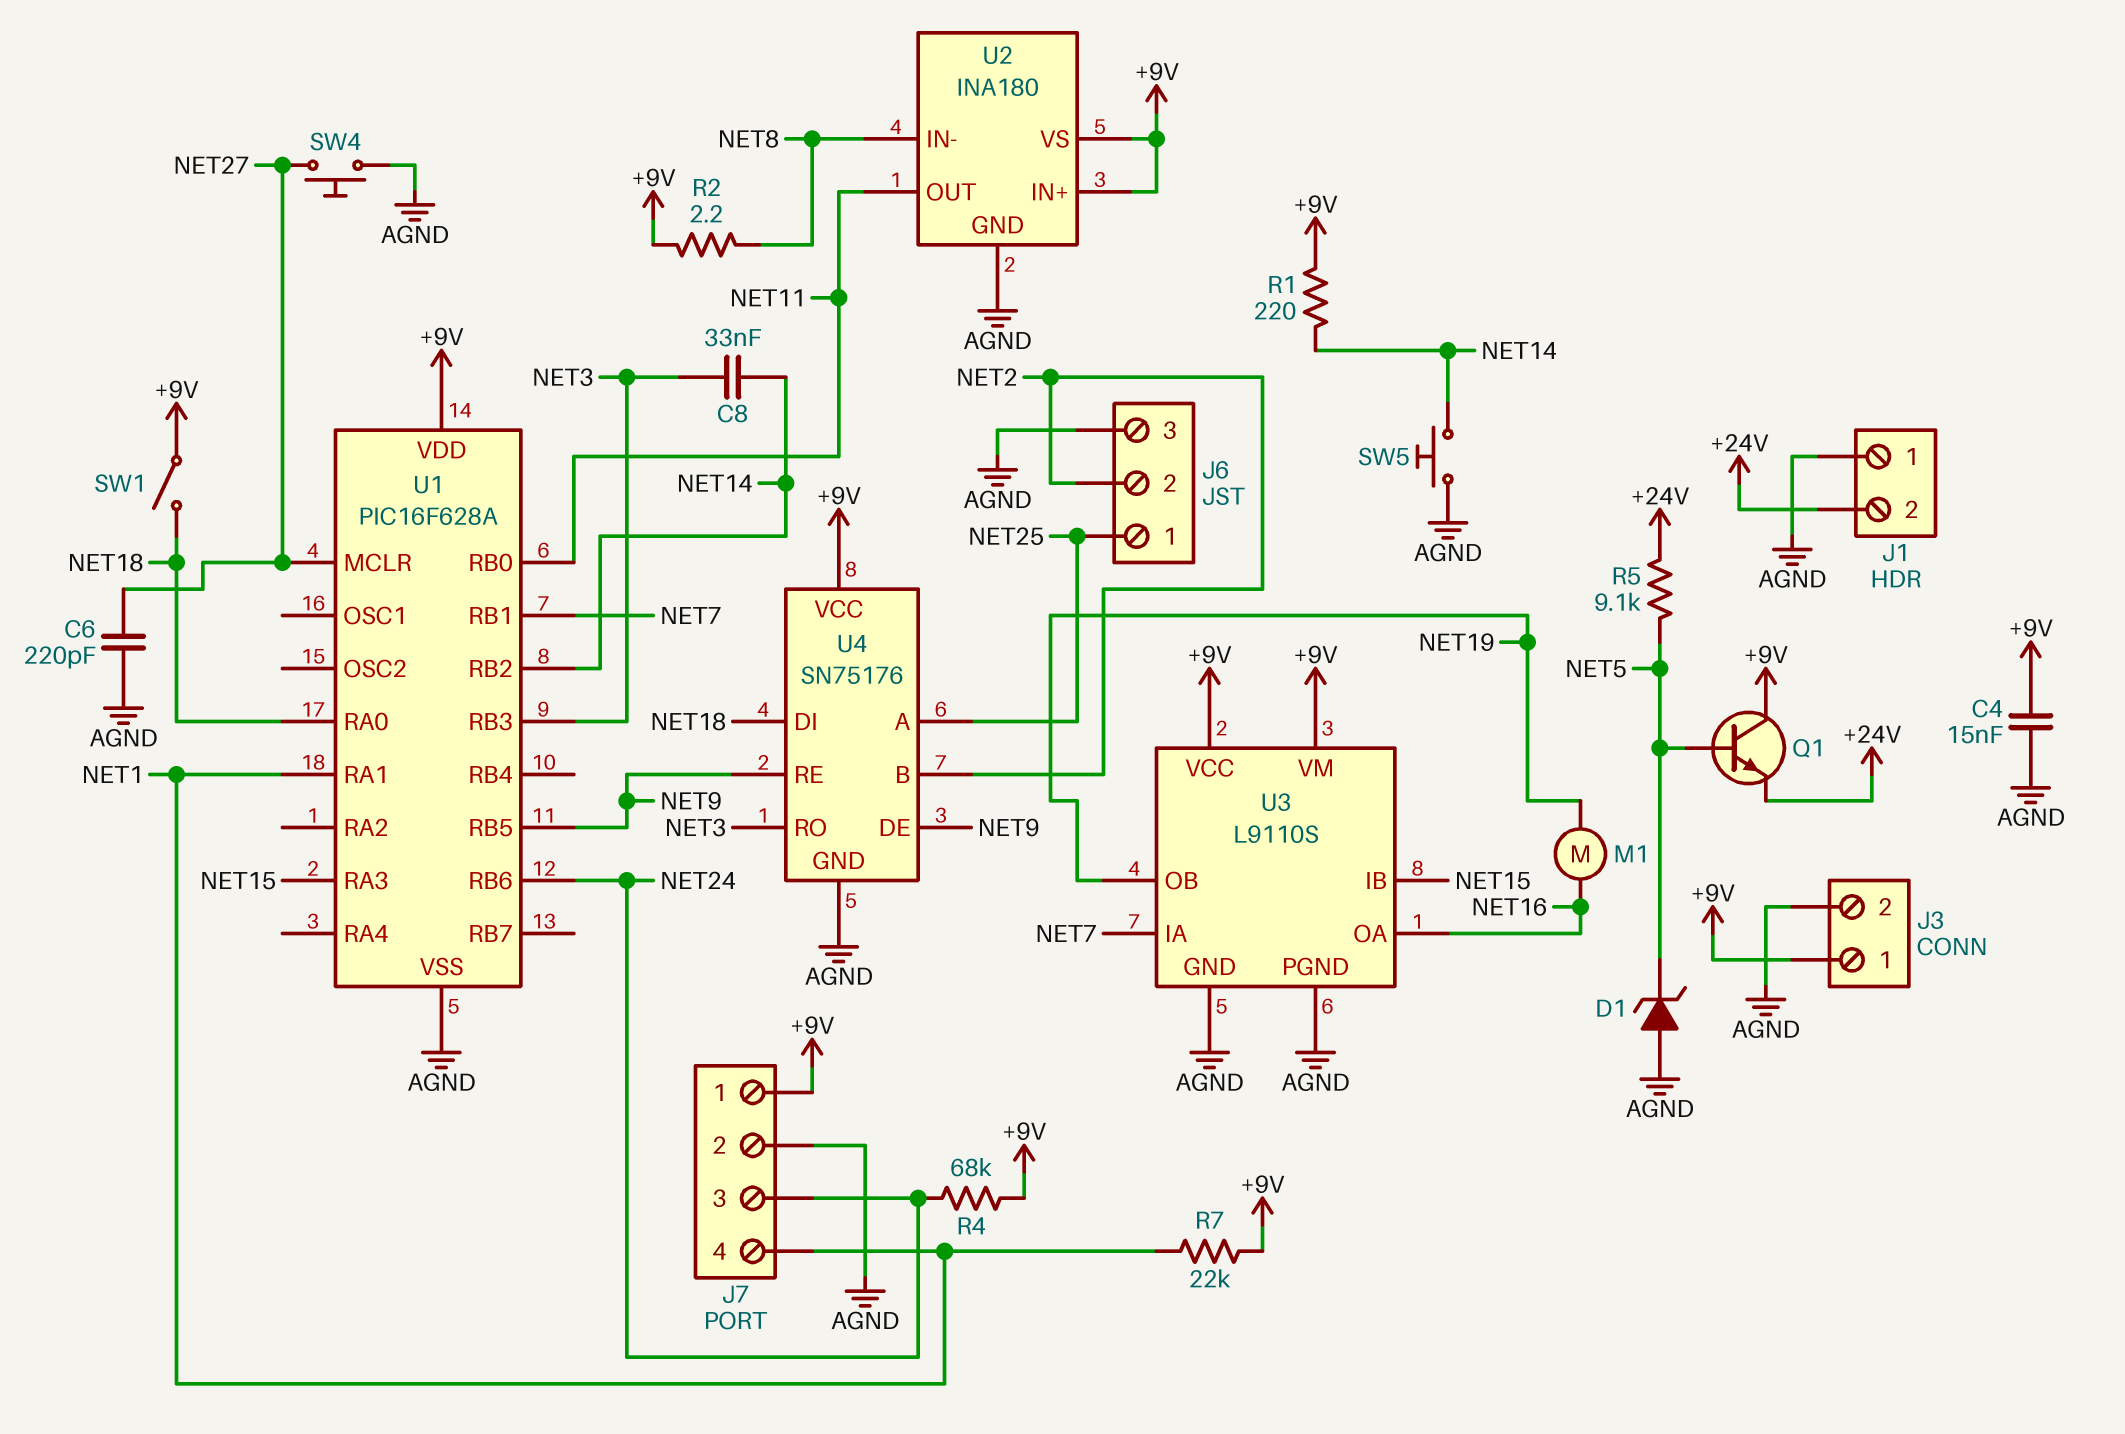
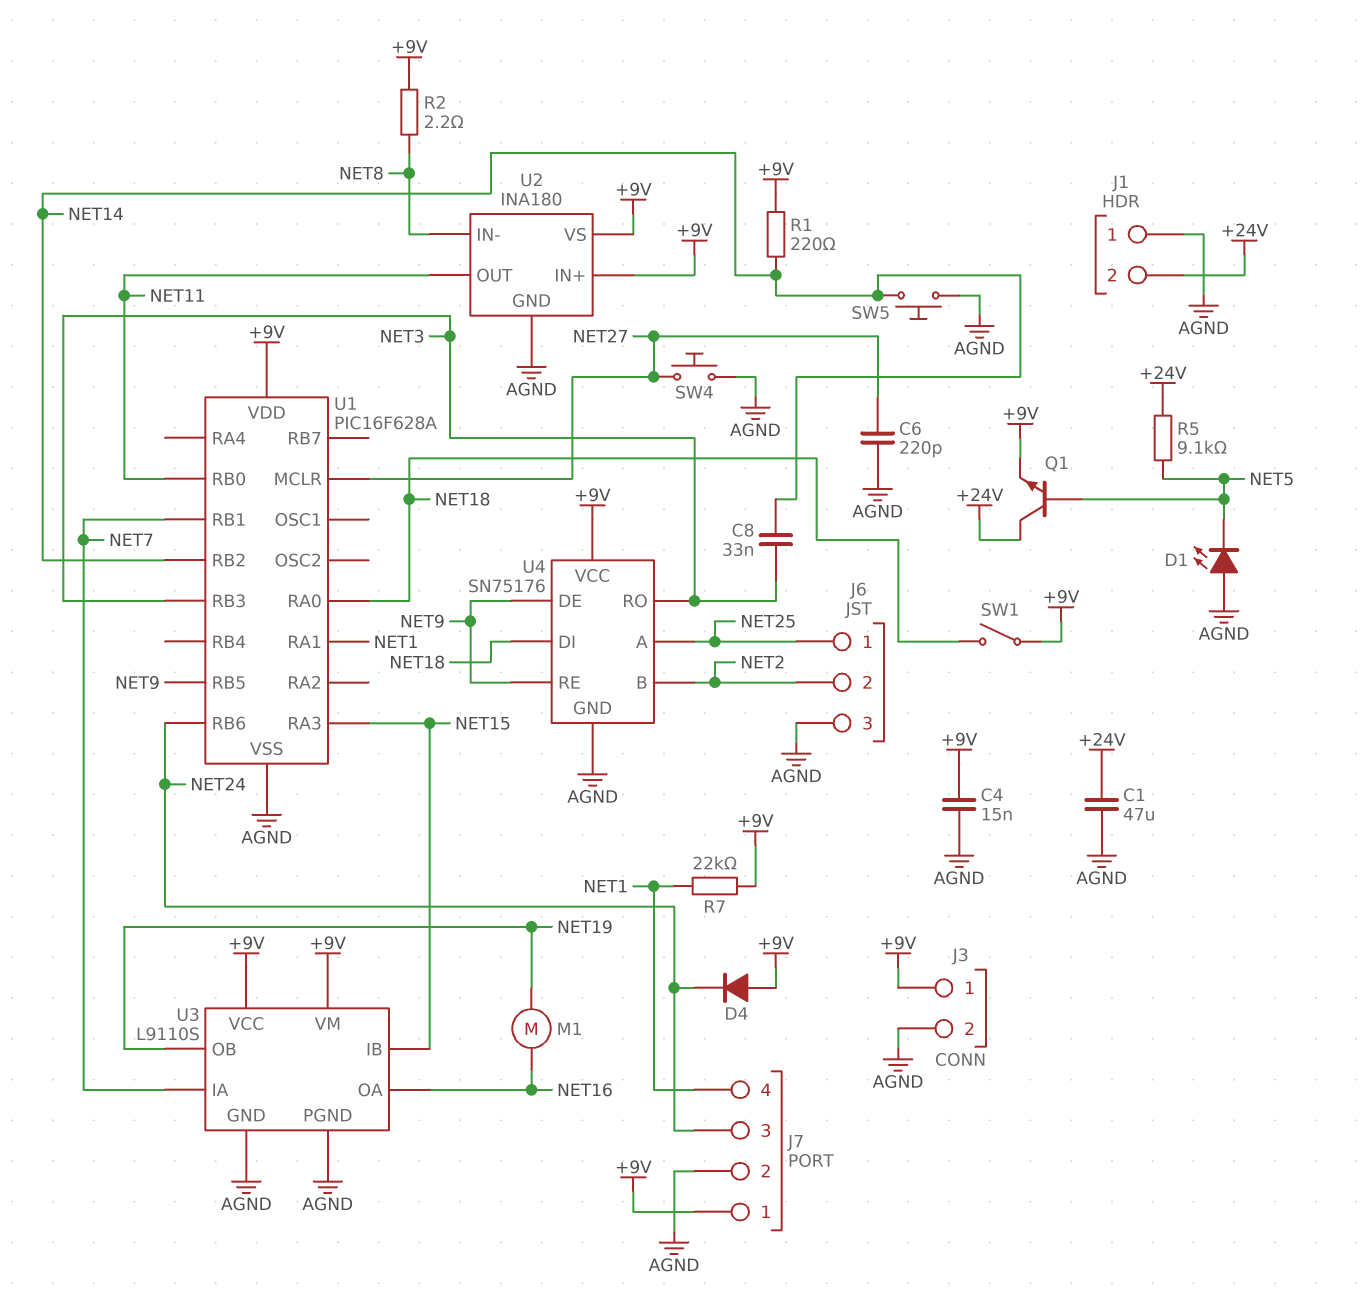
C1: none -> 47uF (+24V, AGND)
D1: zener (A AGND, K NET5) -> LED (A AGND, K NET5)
D4: none -> diode (A +9V, K NET24)
Q1: NPN (B NET5, C +9V, E +24V) -> NPN (B NET5, C +24V, E +9V)
R4: 68k (+9V, NET24) -> none

